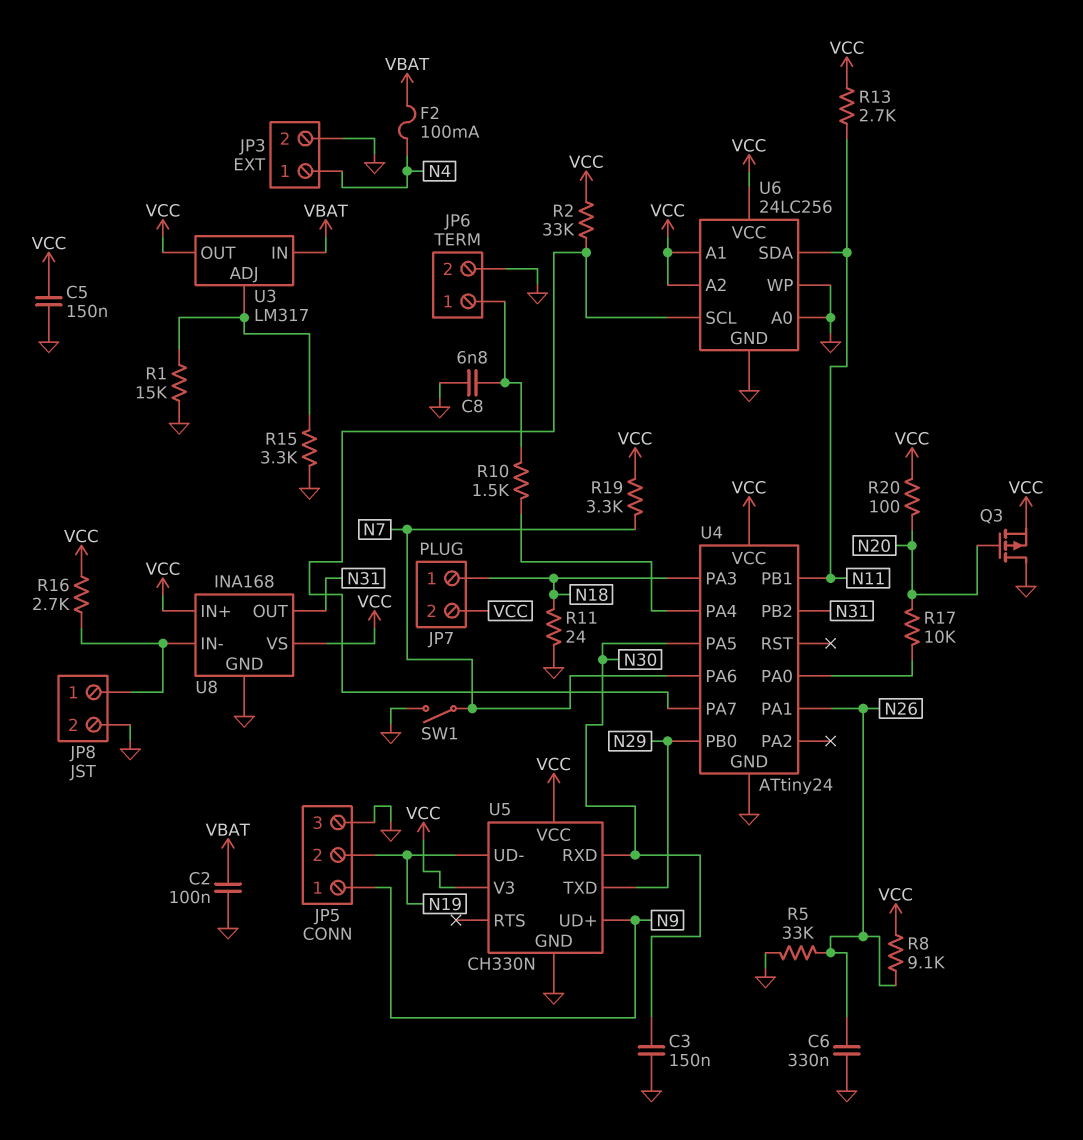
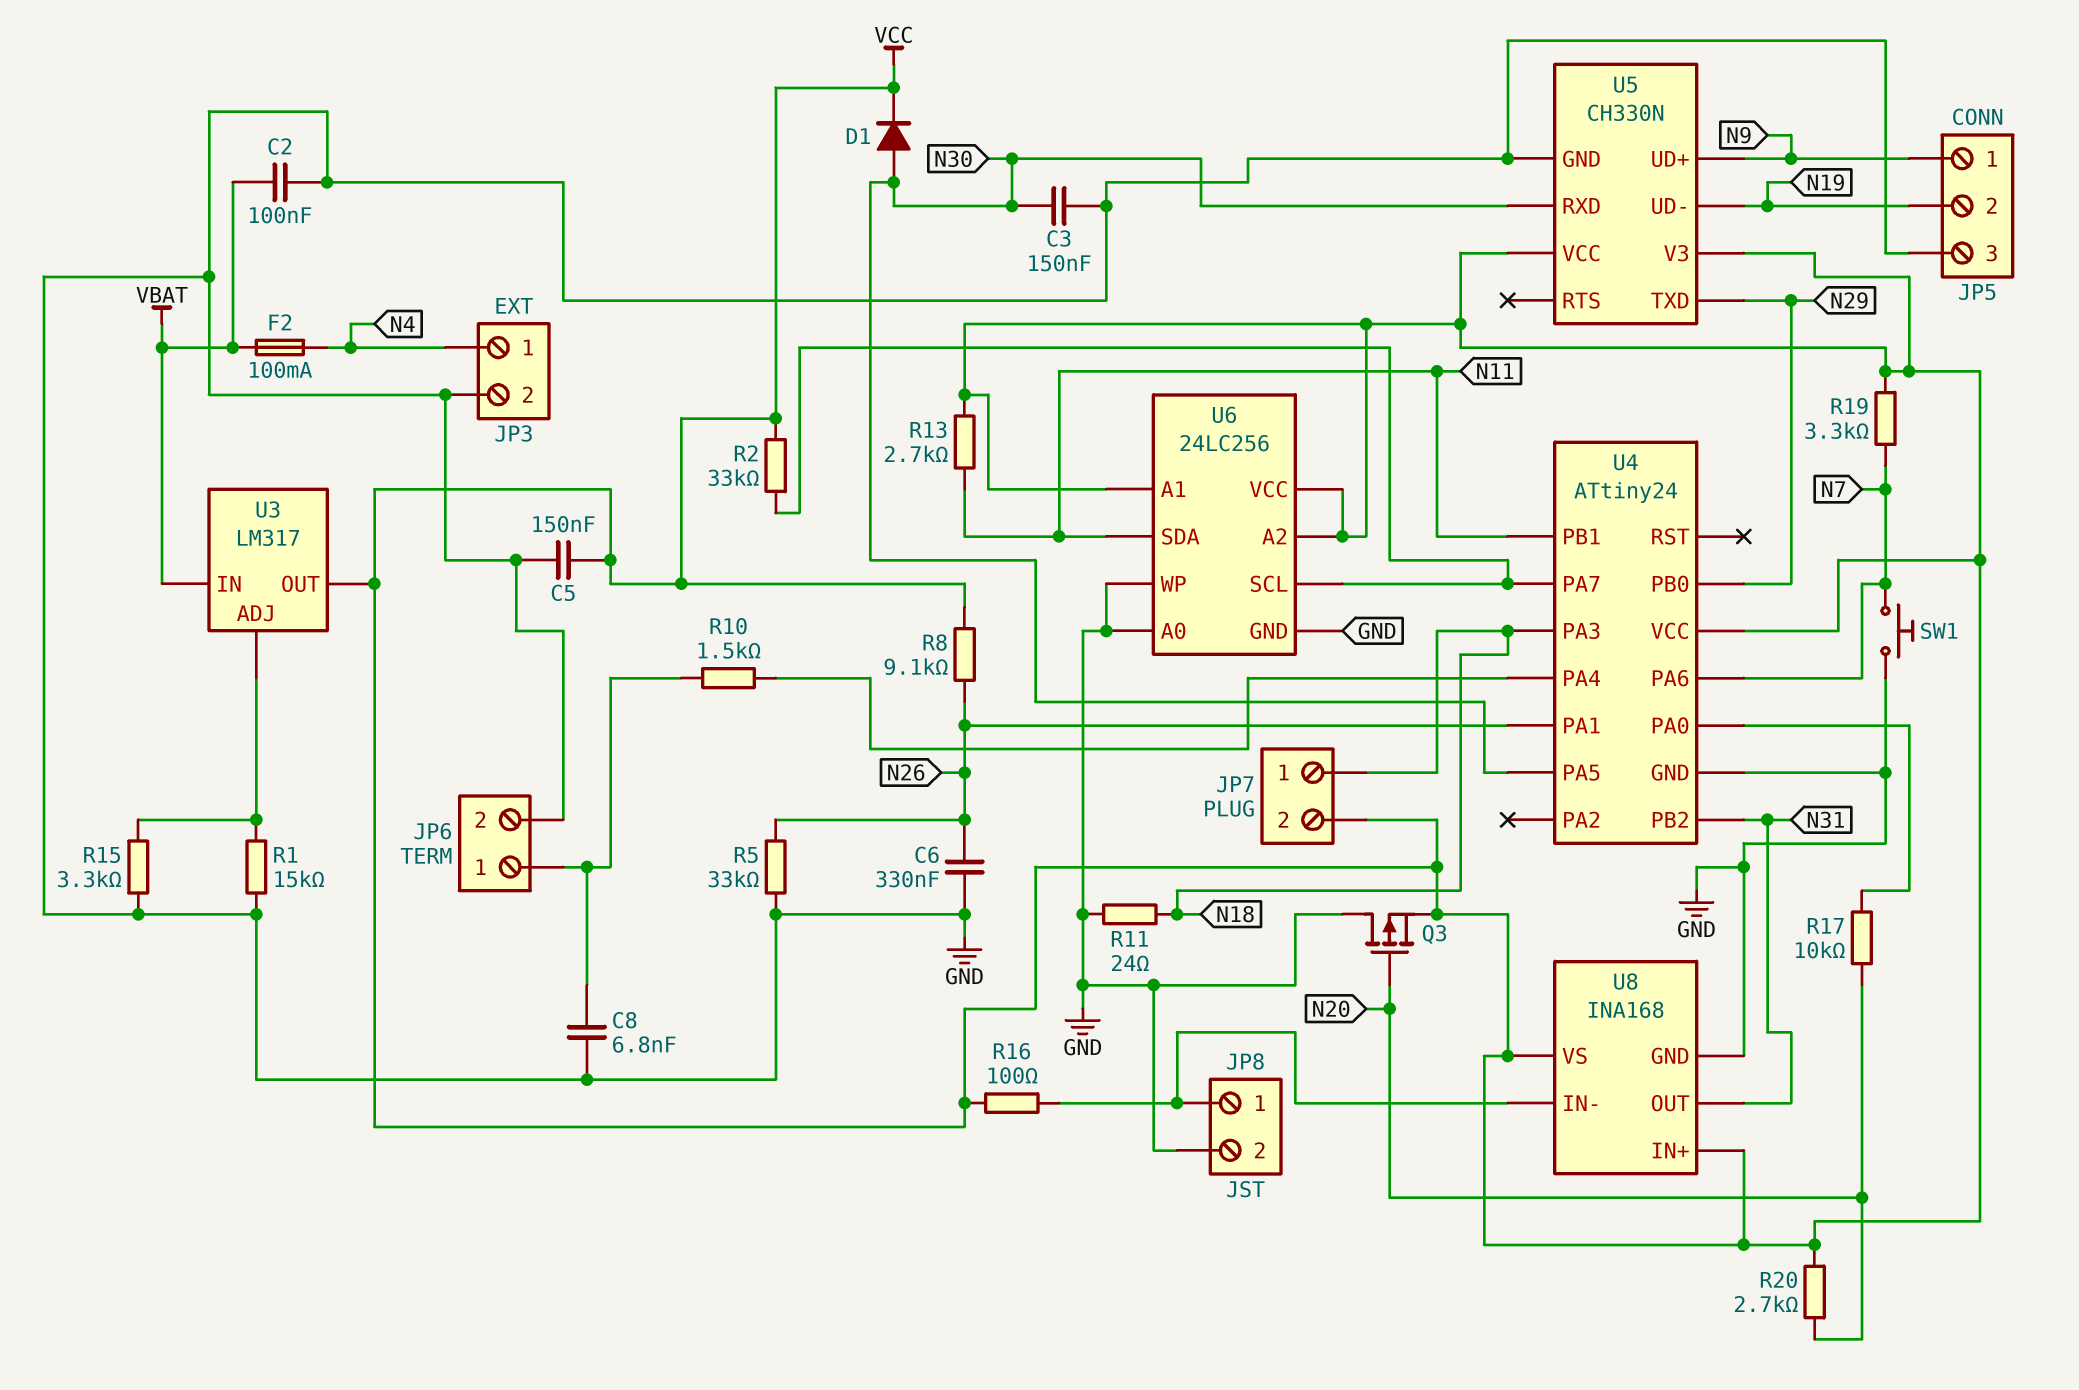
D1: none -> diode (A N30, K VCC)
R16: 2.7k (JP8/1, VCC) -> 100 (JP8/1, VCC)
R20: 100 (N20, VCC) -> 2.7k (N20, VCC)
SW1: switch (GND, N7) -> button (GND, N7)

